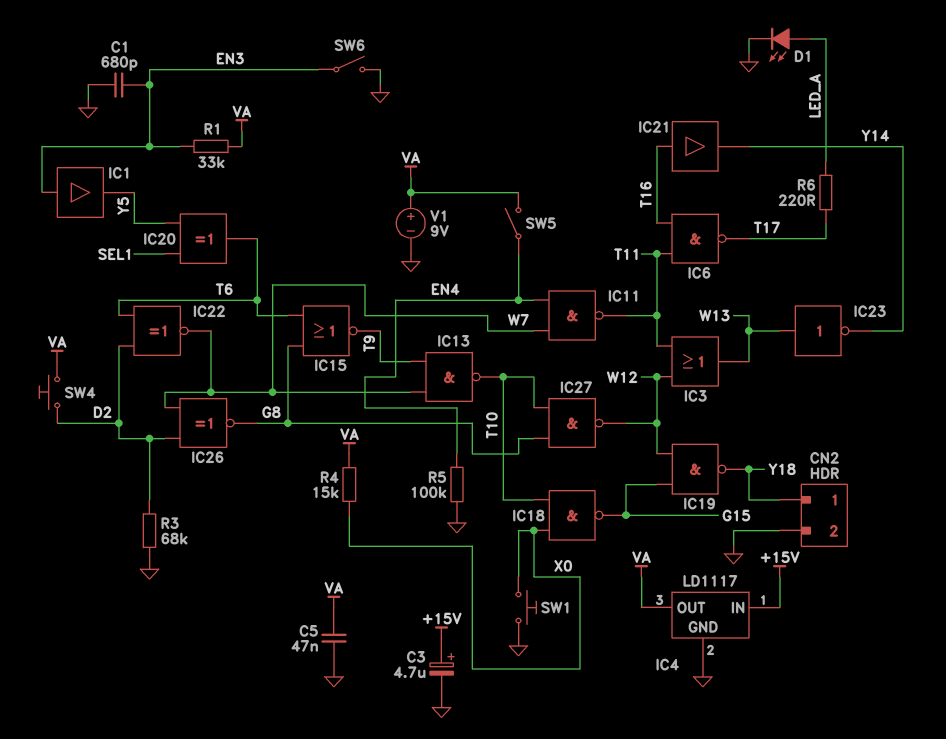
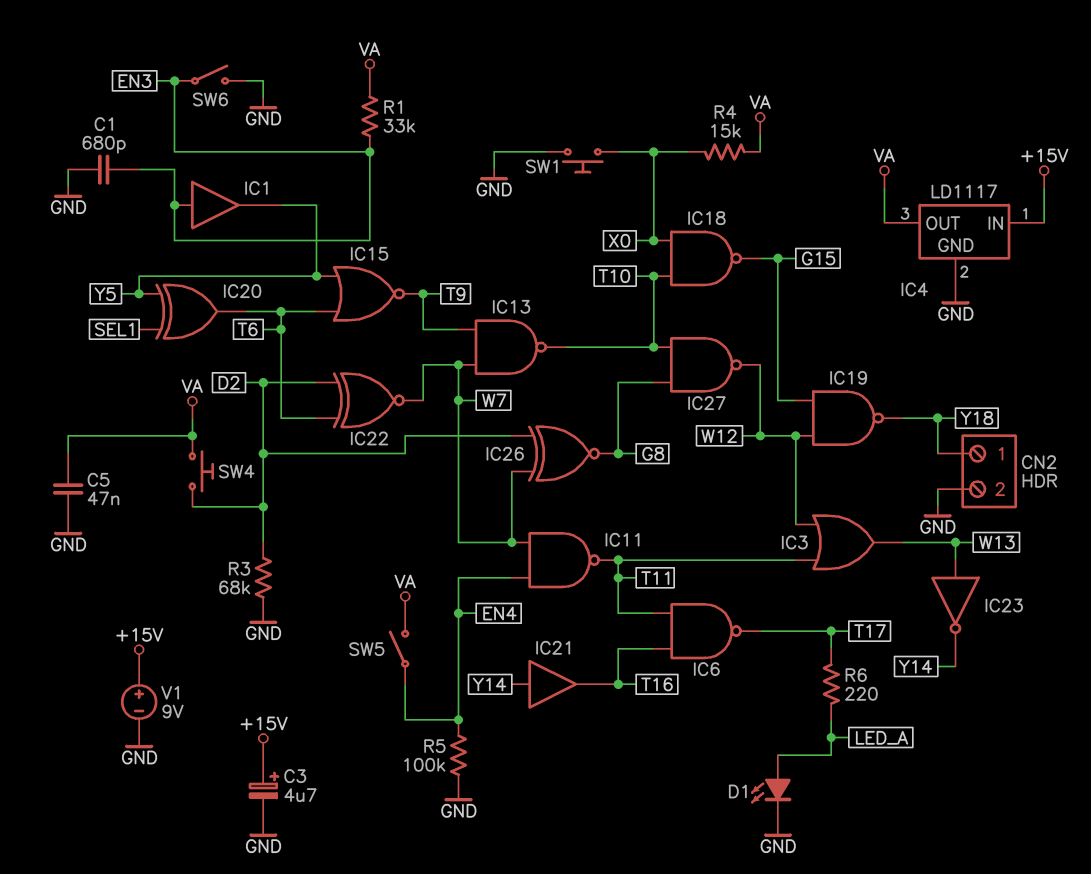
IC15: NOR (in G8, in T6, out T9) -> NOR (in T6, in Y5, out T9)
IC21: buffer (in T16, out Y14) -> buffer (in Y14, out T16)
V1: 9V (plus VA, minus GND) -> 9V (plus +15V, minus GND)

